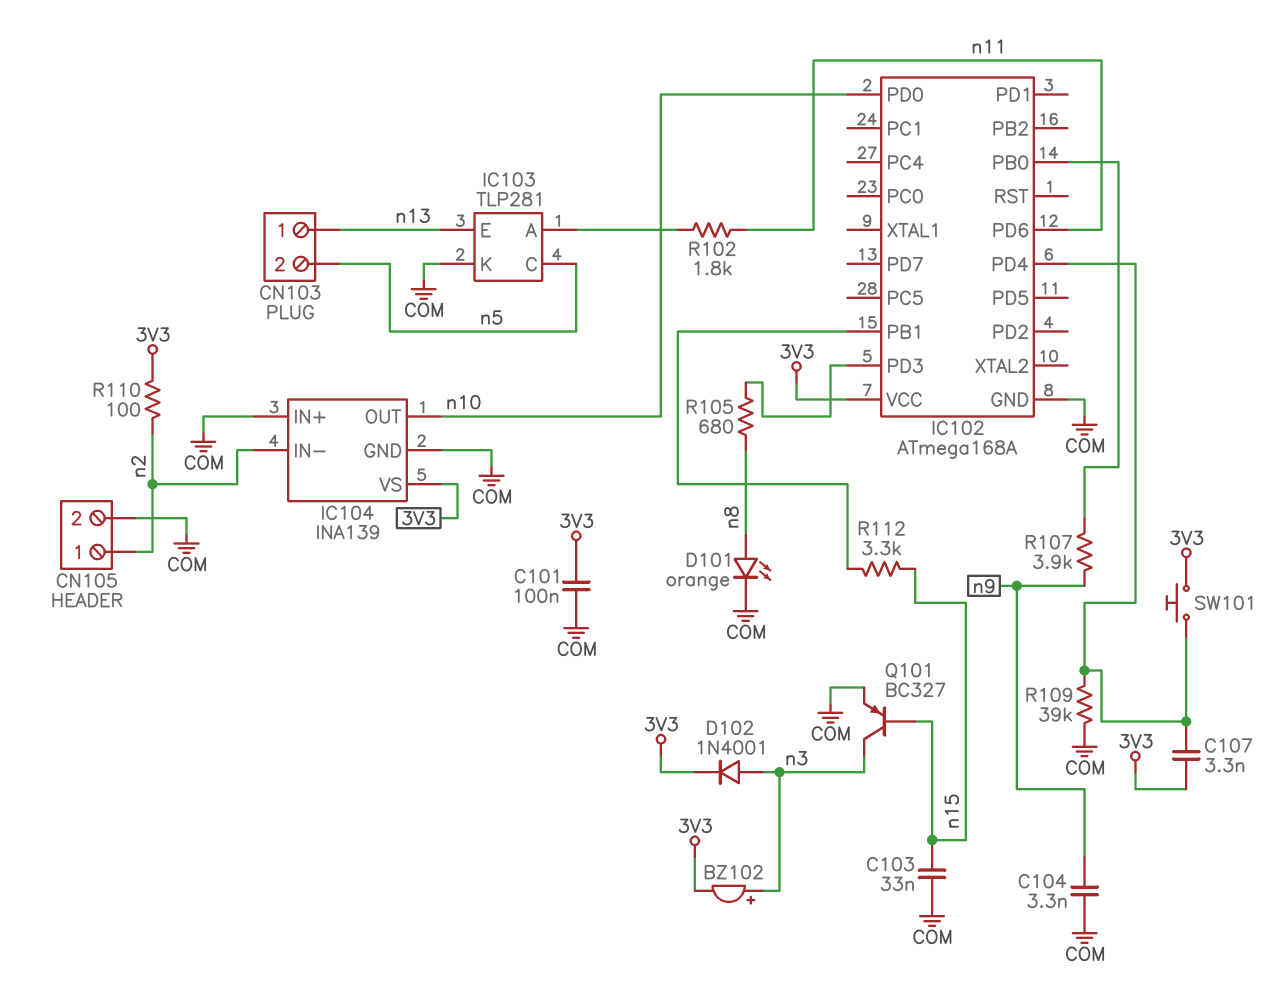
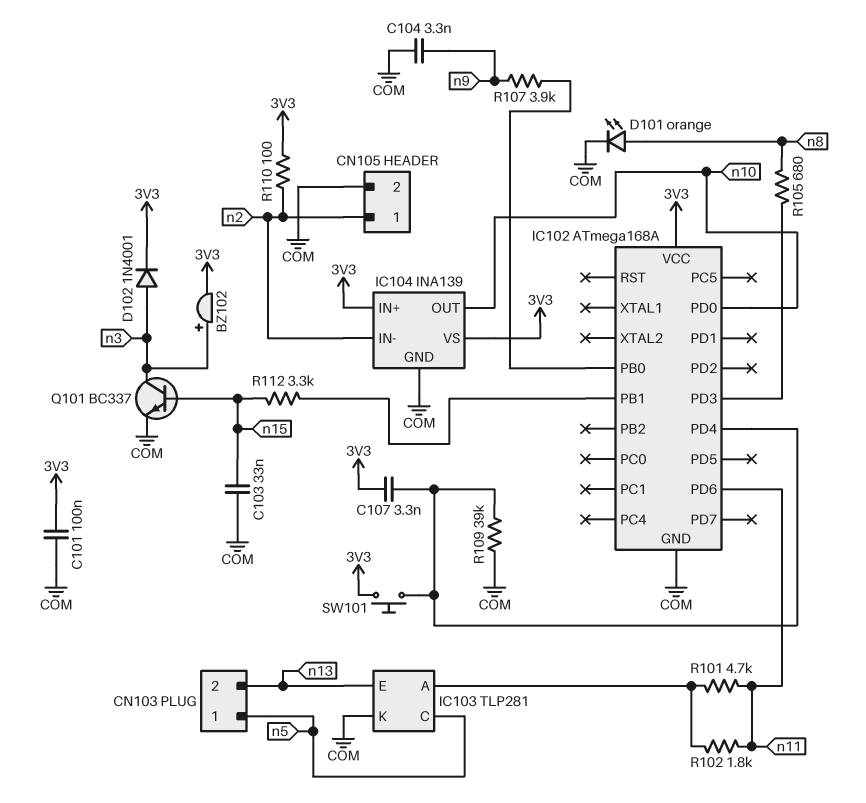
CN103 pin 1: n13 -> n5
CN103 pin 2: n5 -> n13
IC104 pin IN+: COM -> 3V3
Q101: PNP BC327 (B n15, C n3, E COM) -> NPN BC337 (B n15, C n3, E COM)
R101: none -> 4.7k (IC103/A, n11)

